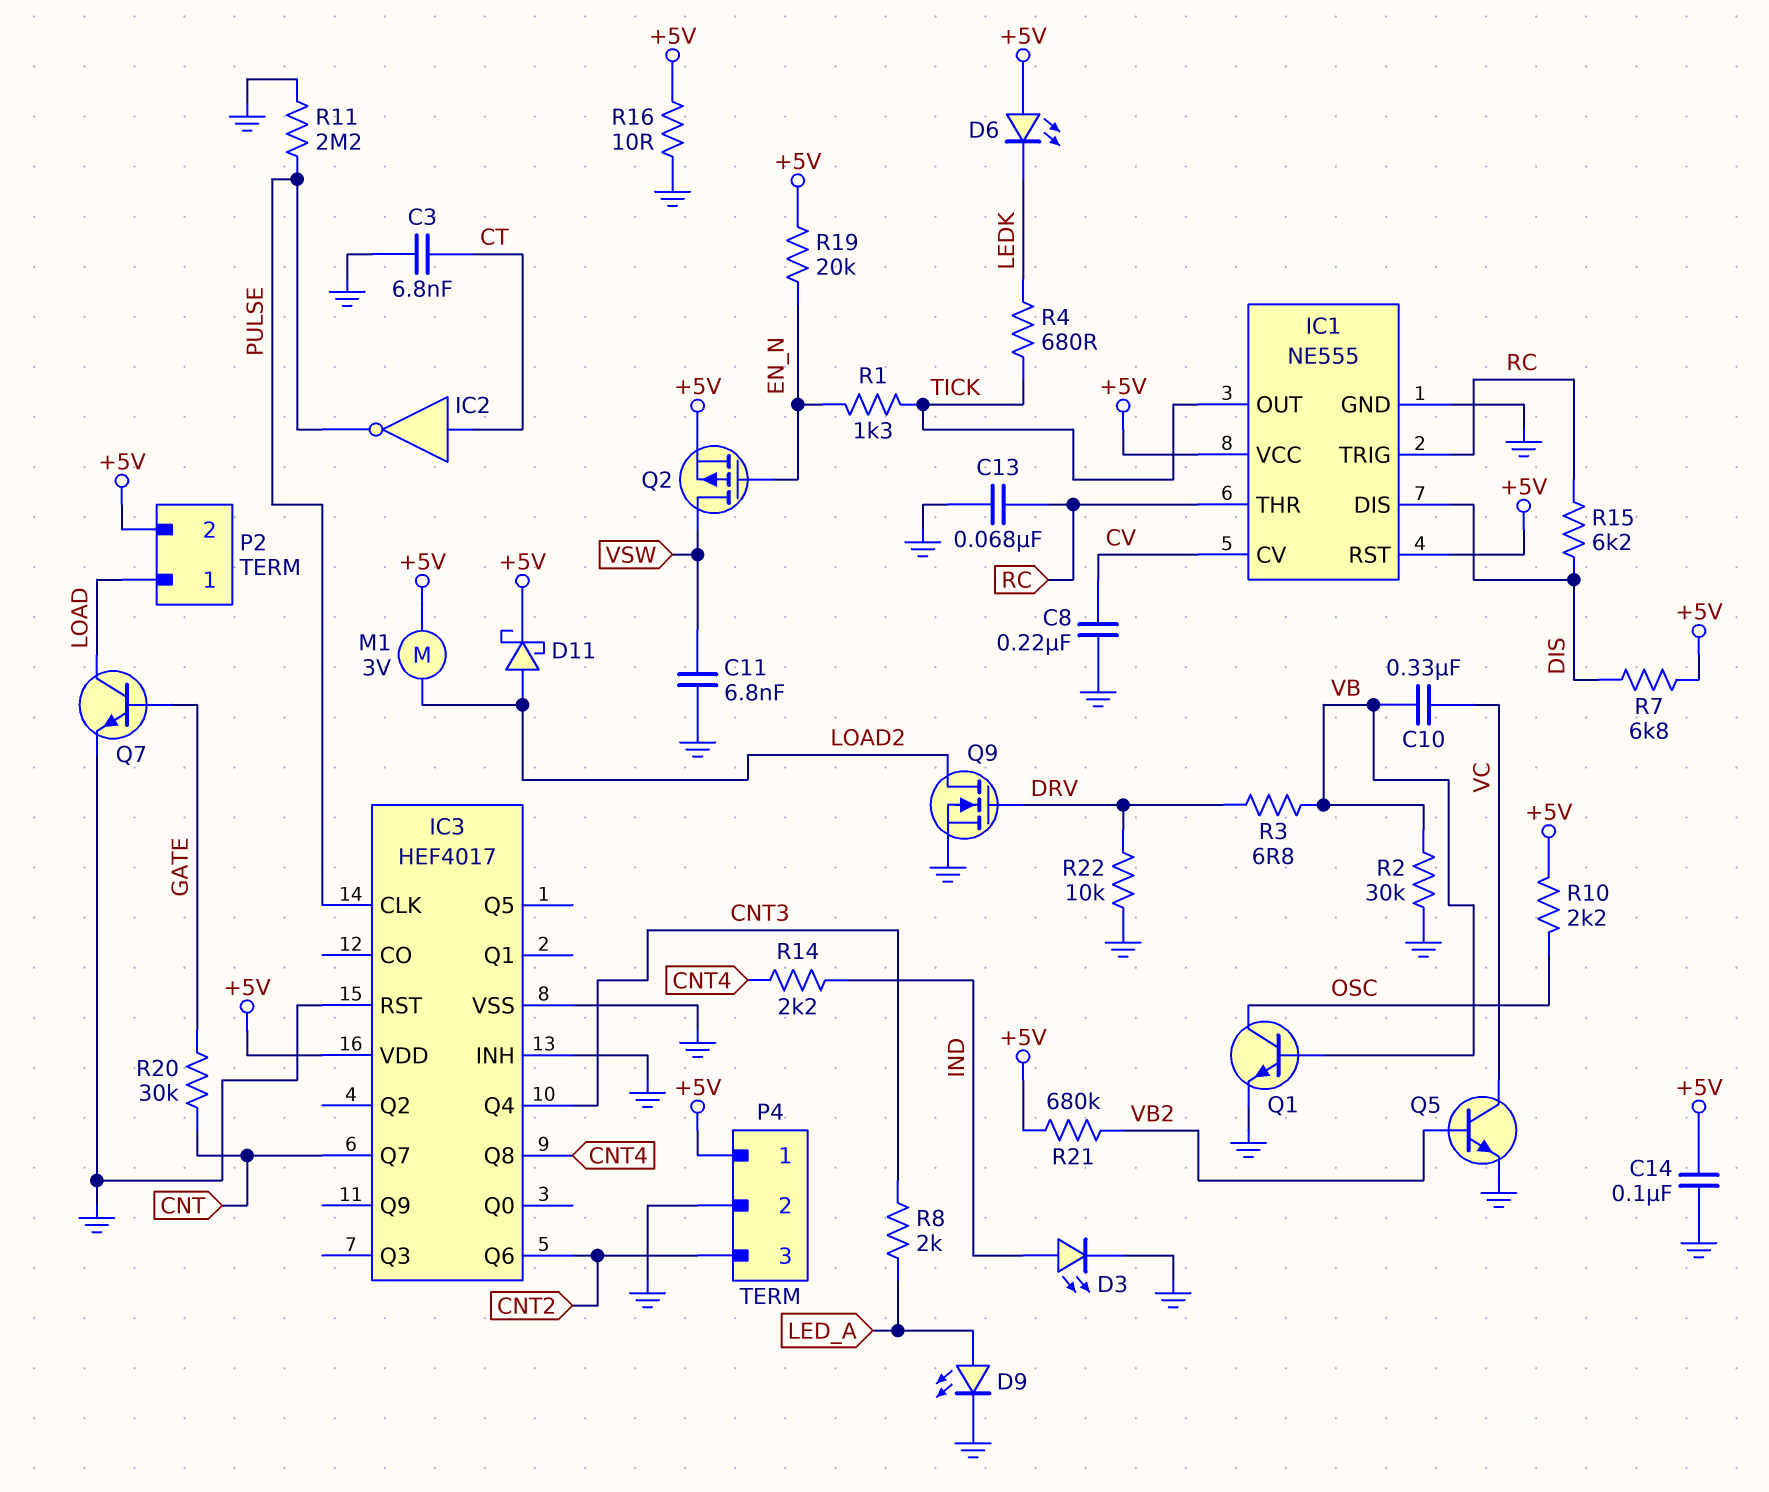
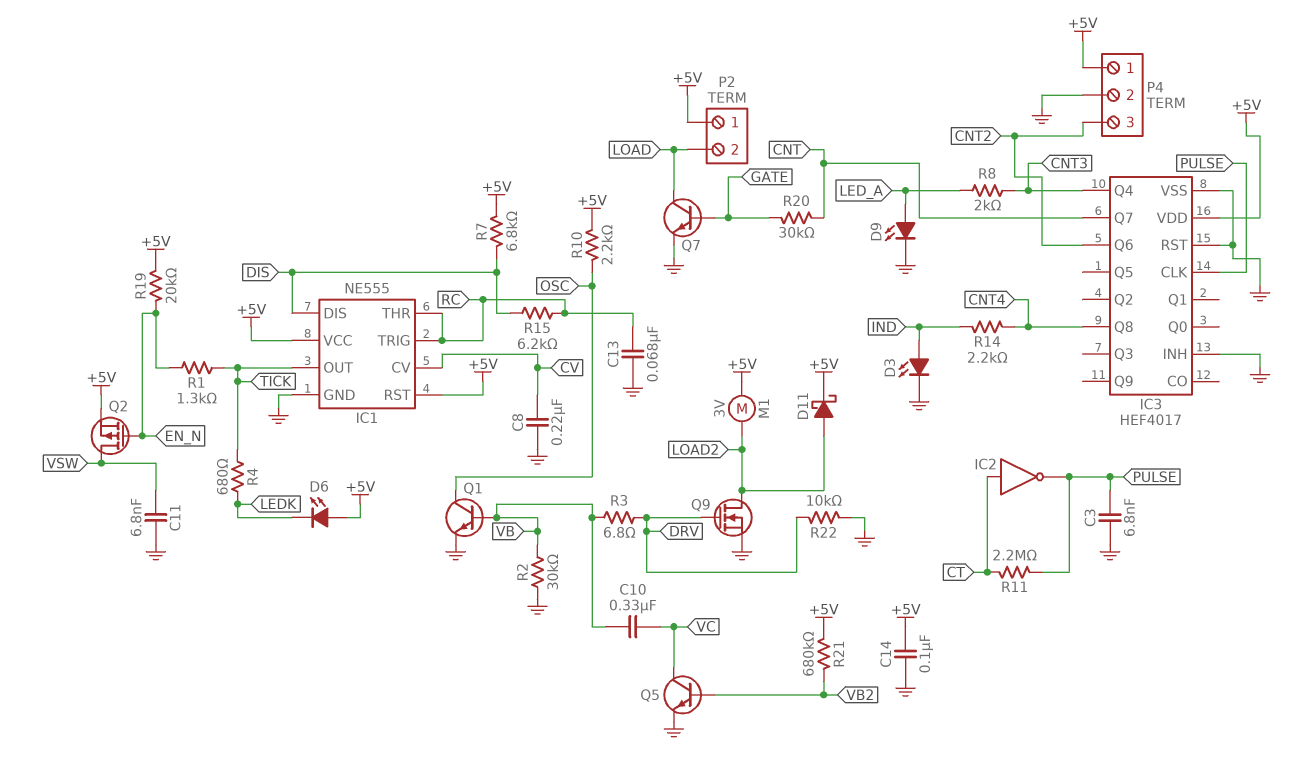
C3: 6.8nF (CT, GND) -> 6.8nF (GND, PULSE)
P2 pin 1: LOAD -> +5V
P2 pin 2: +5V -> LOAD
R11: 2.2M (GND, PULSE) -> 2.2M (CT, PULSE)
R16: 10 (+5V, GND) -> none

